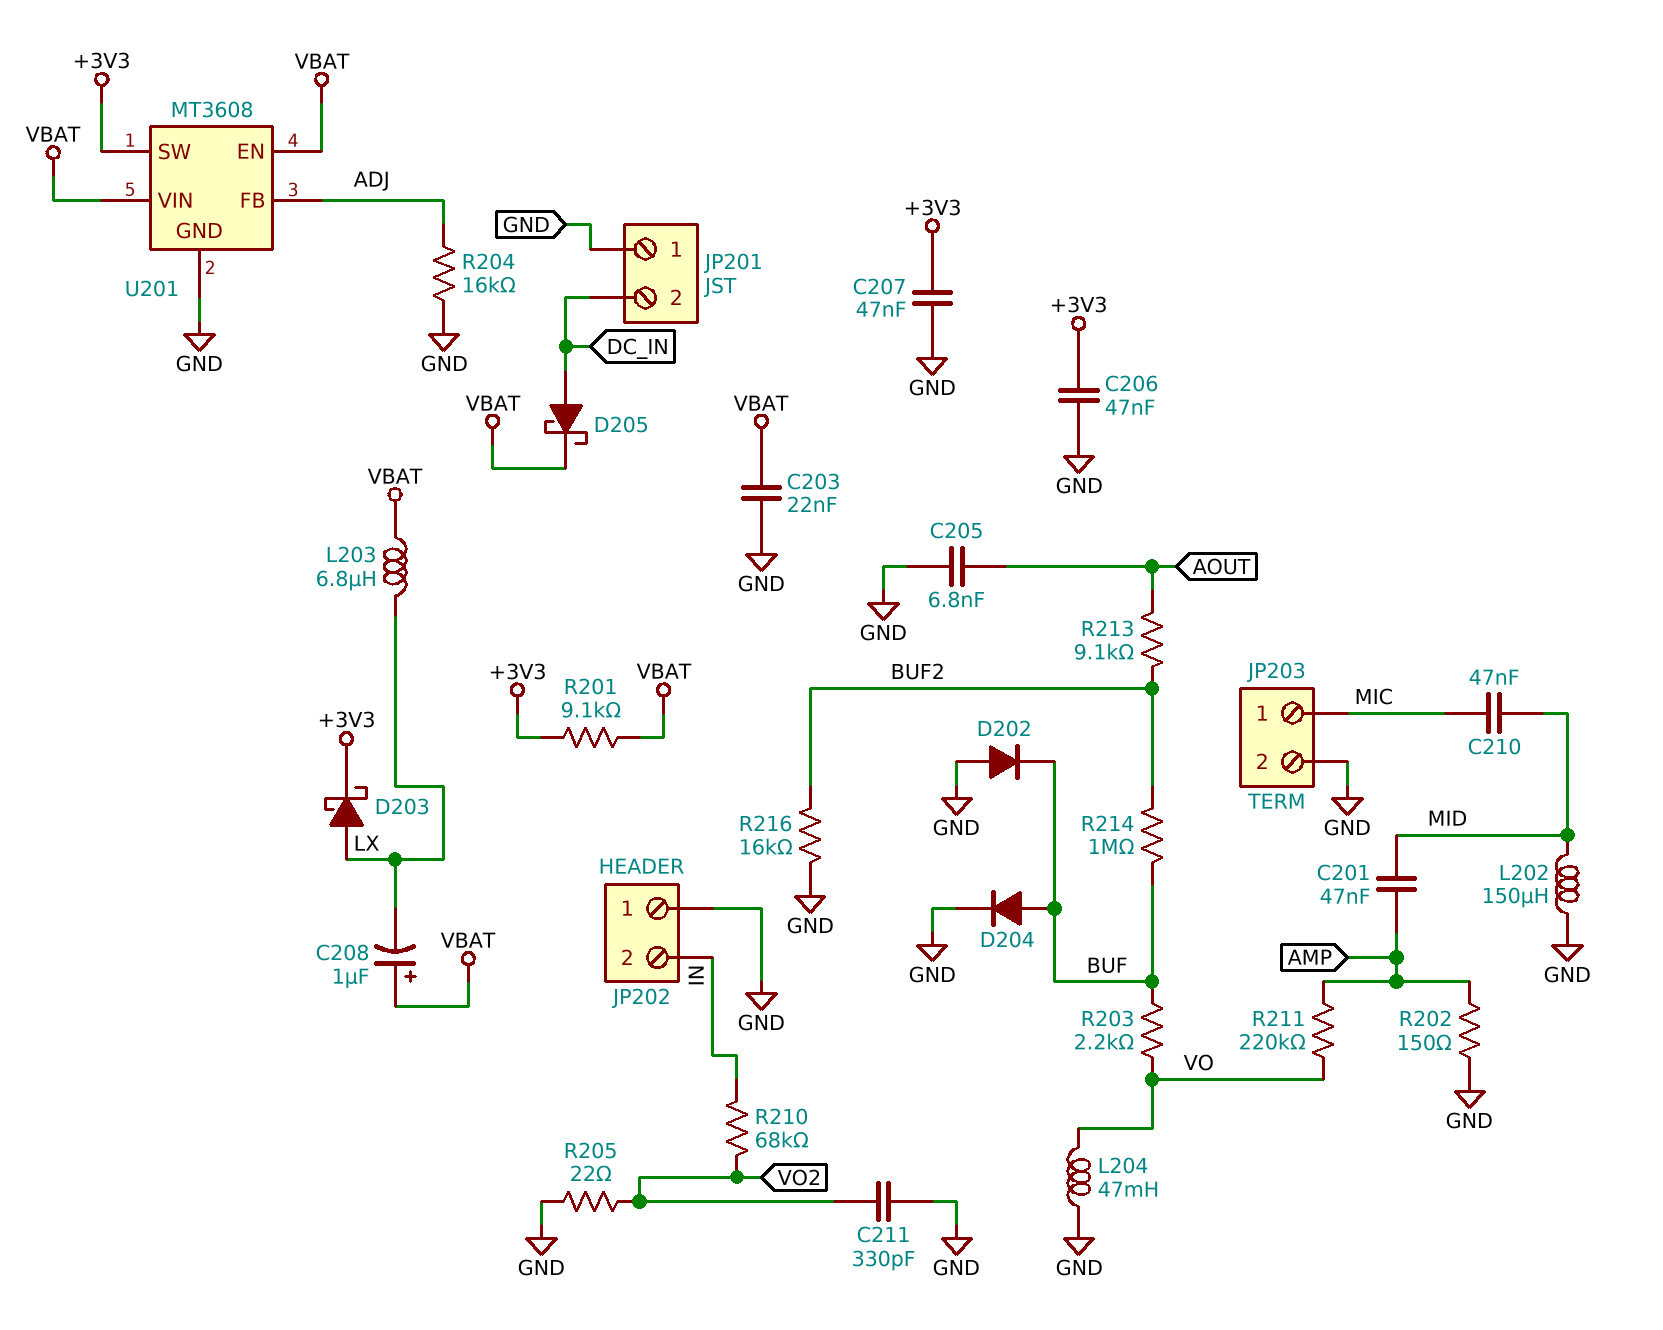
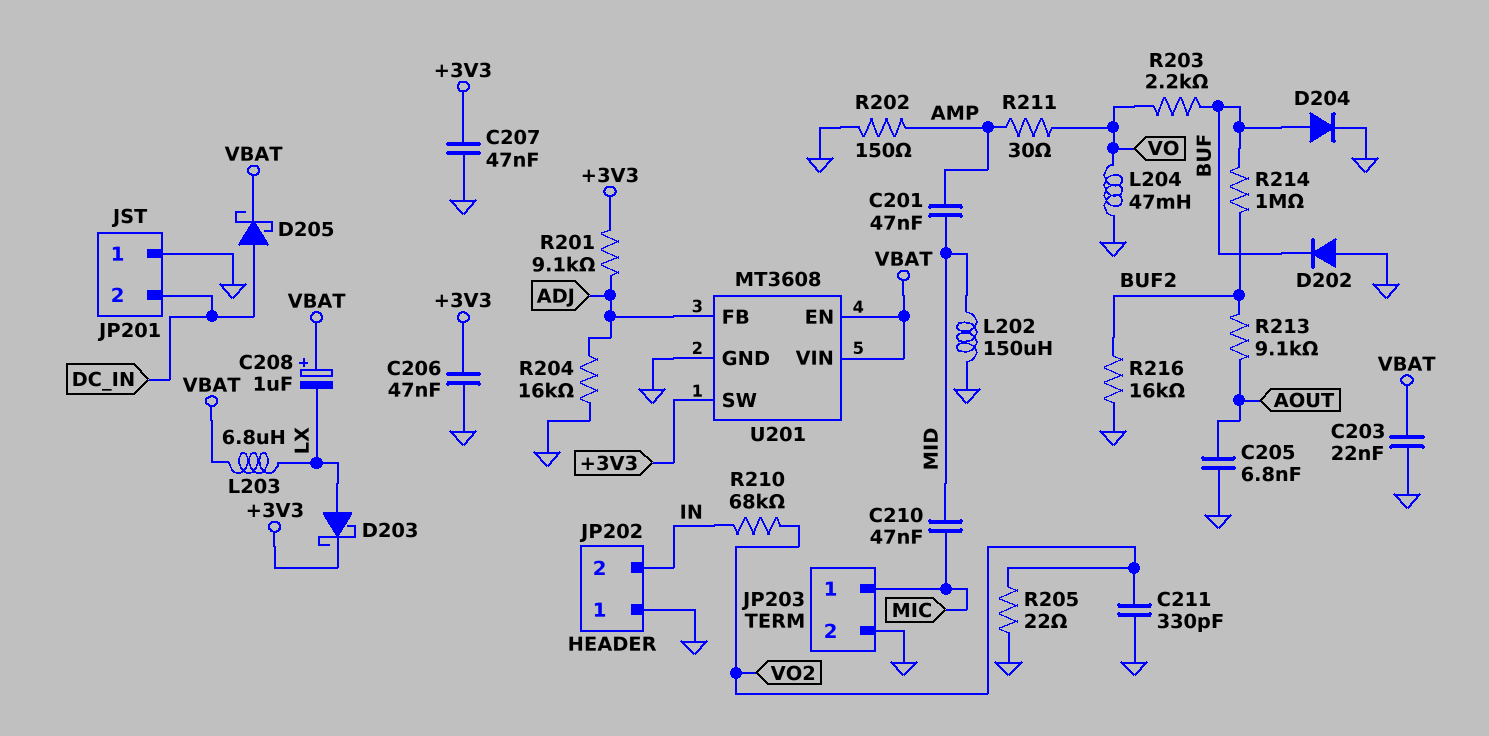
R201: 9.1k (+3V3, VBAT) -> 9.1k (+3V3, ADJ)
R211: 220k (AMP, VO) -> 30 (AMP, VO)

